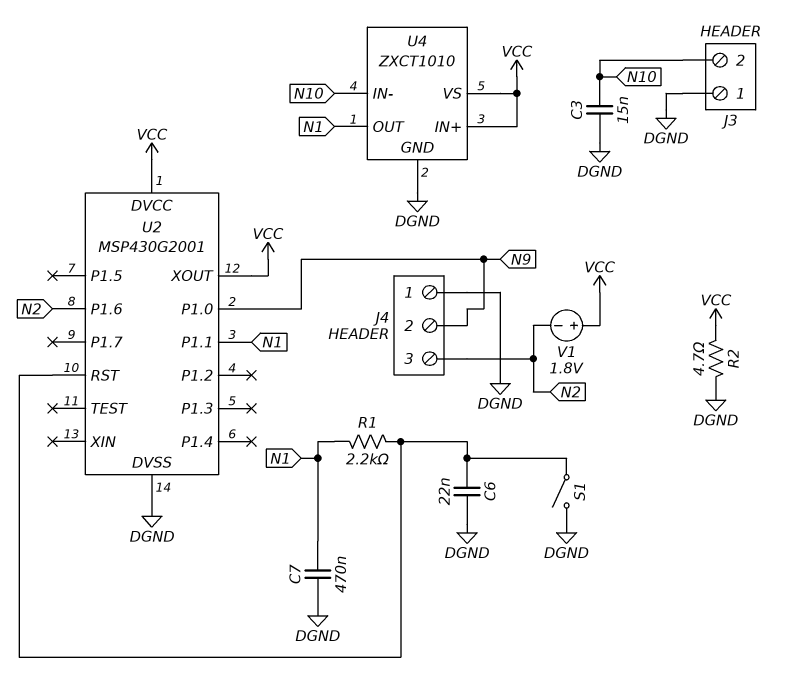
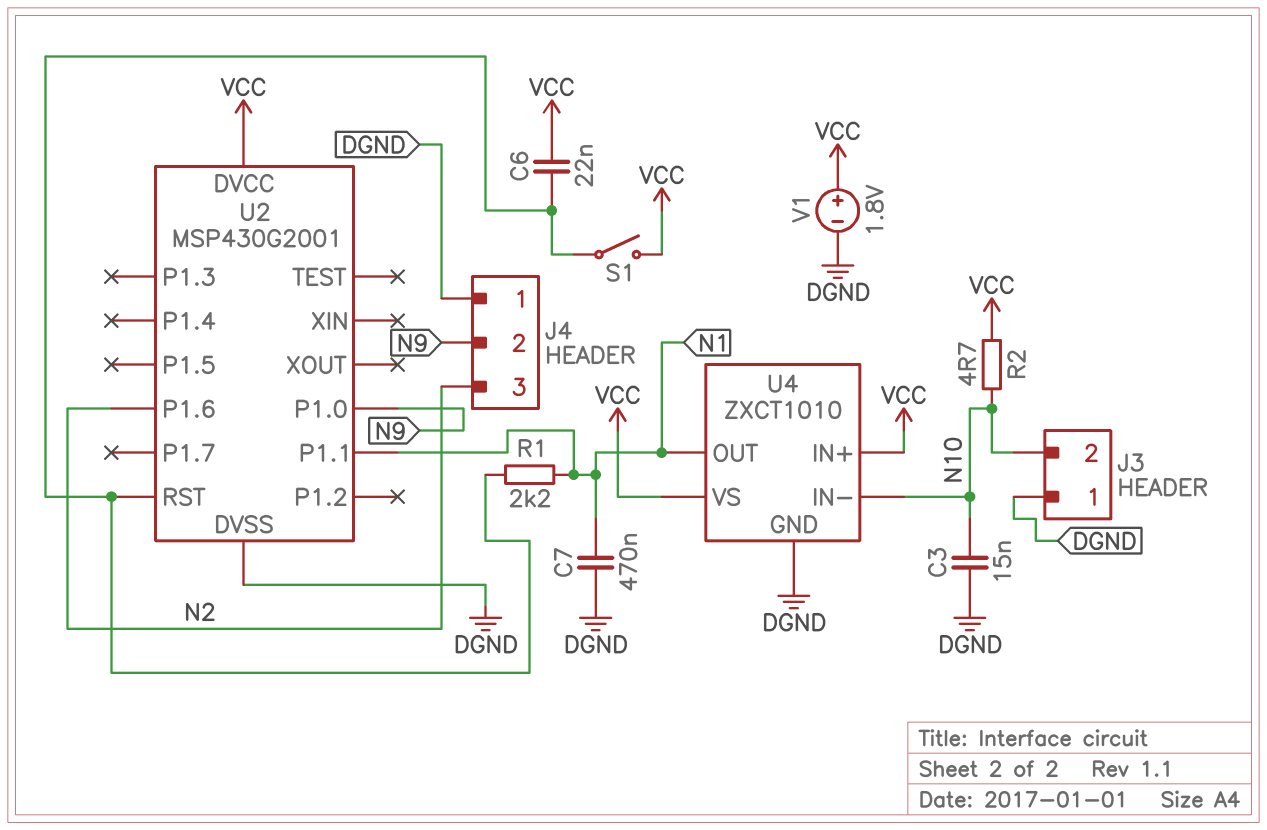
C6: 22nF (DGND, U2/RST) -> 22nF (U2/RST, VCC)
R2: 4.7 (DGND, VCC) -> 4.7 (N10, VCC)
S1: switch (DGND, U2/RST) -> switch (U2/RST, VCC)
U2 pin XOUT: VCC -> none
V1: 1.8V (plus VCC, minus N2) -> 1.8V (plus VCC, minus DGND)

